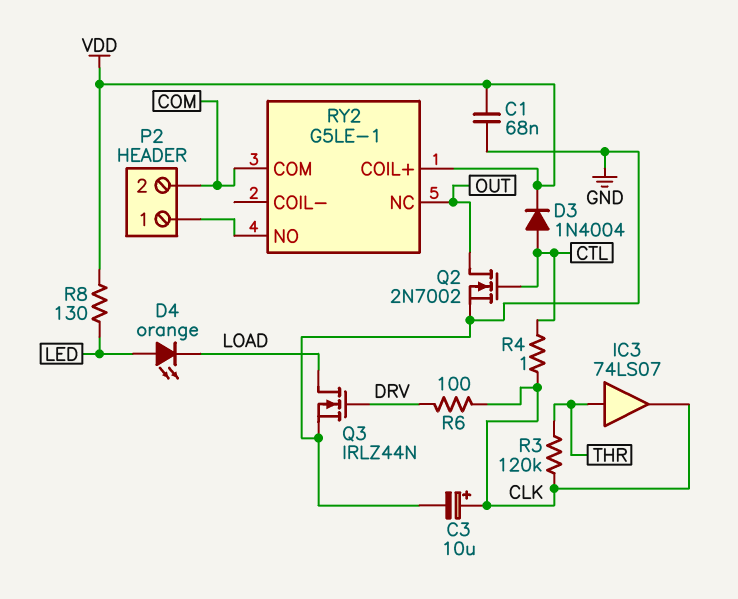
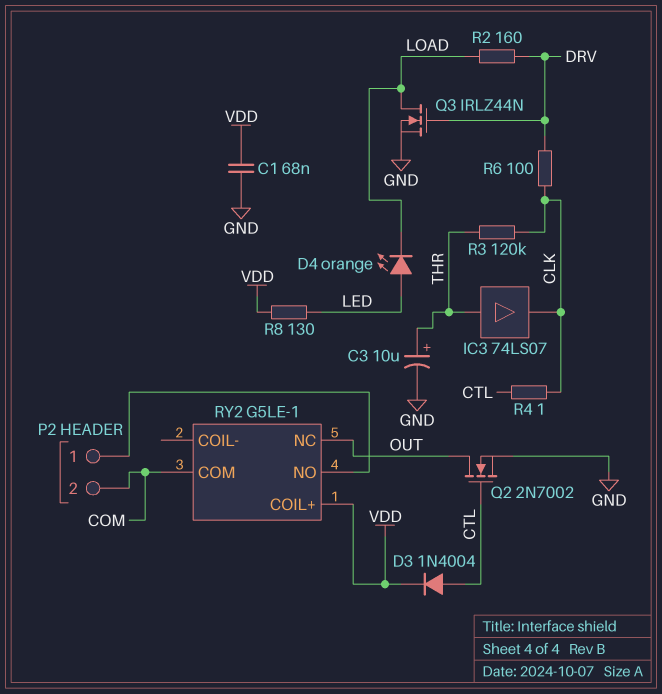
C3: 10uF (plus CLK, minus GND) -> 10uF (plus THR, minus GND)
R2: none -> 160 (DRV, LOAD)

